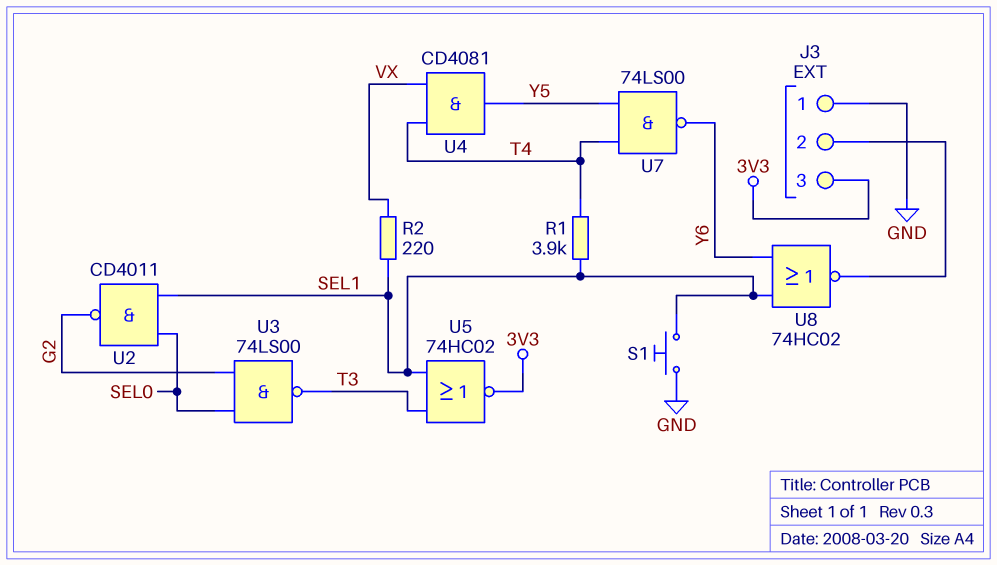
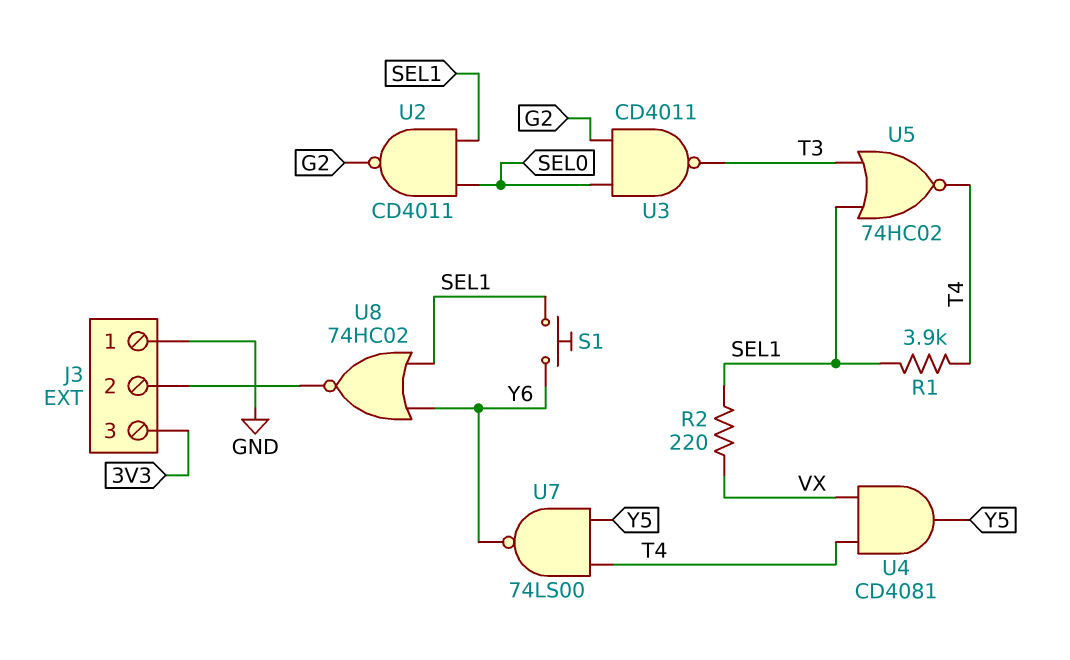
S1: button (GND, SEL1) -> button (SEL1, Y6)
U3: NAND 74LS00 (in G2, in SEL0, out T3) -> NAND CD4011 (in G2, in SEL0, out T3)
U5: NOR 74HC02 (in SEL1, in T3, out 3V3) -> NOR 74HC02 (in SEL1, in T3, out T4)

